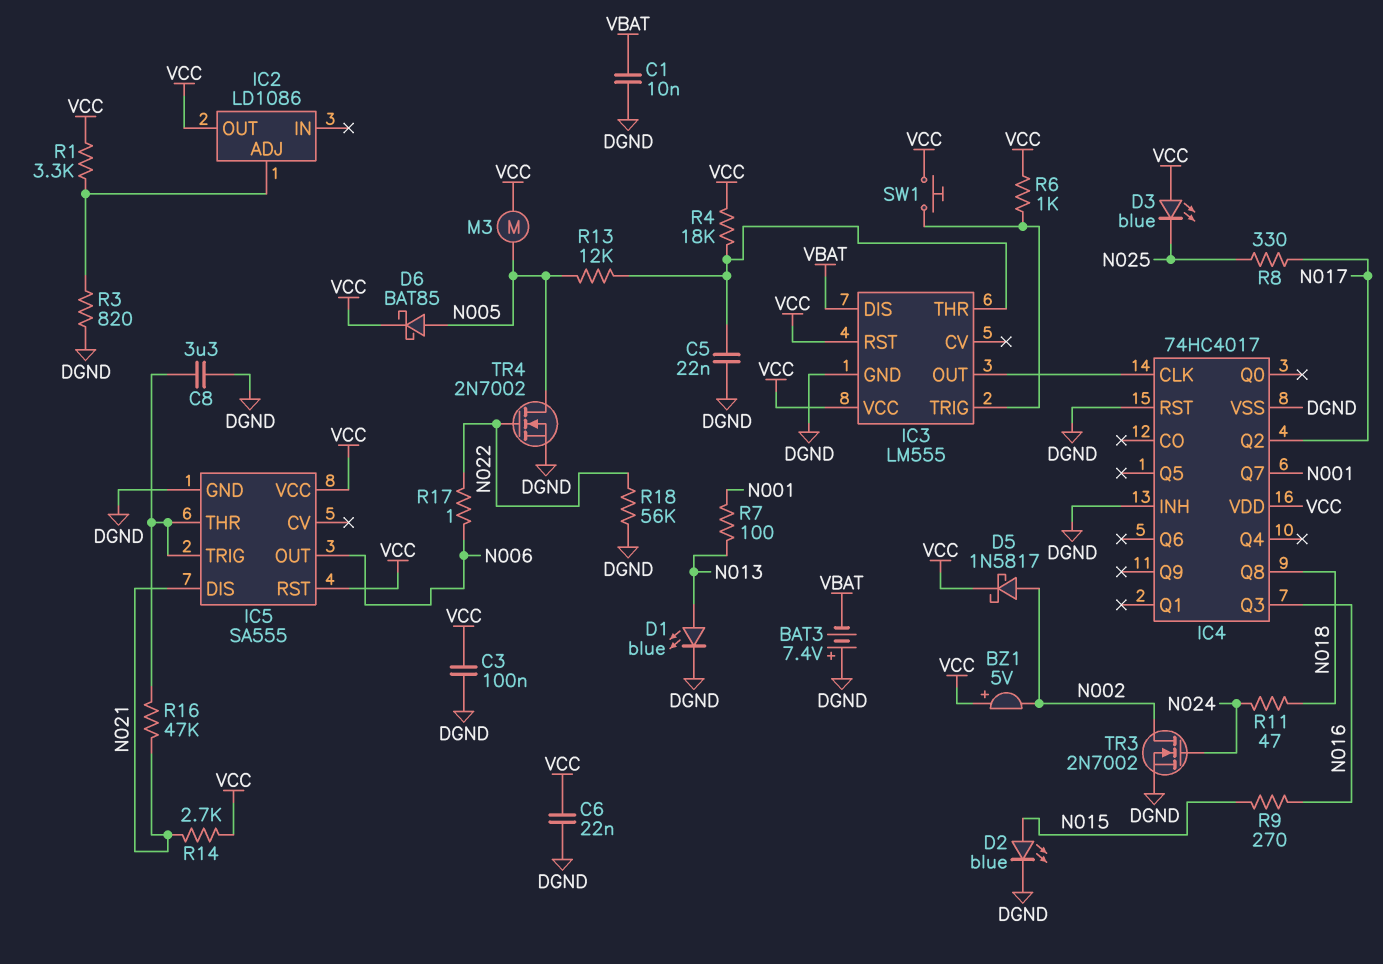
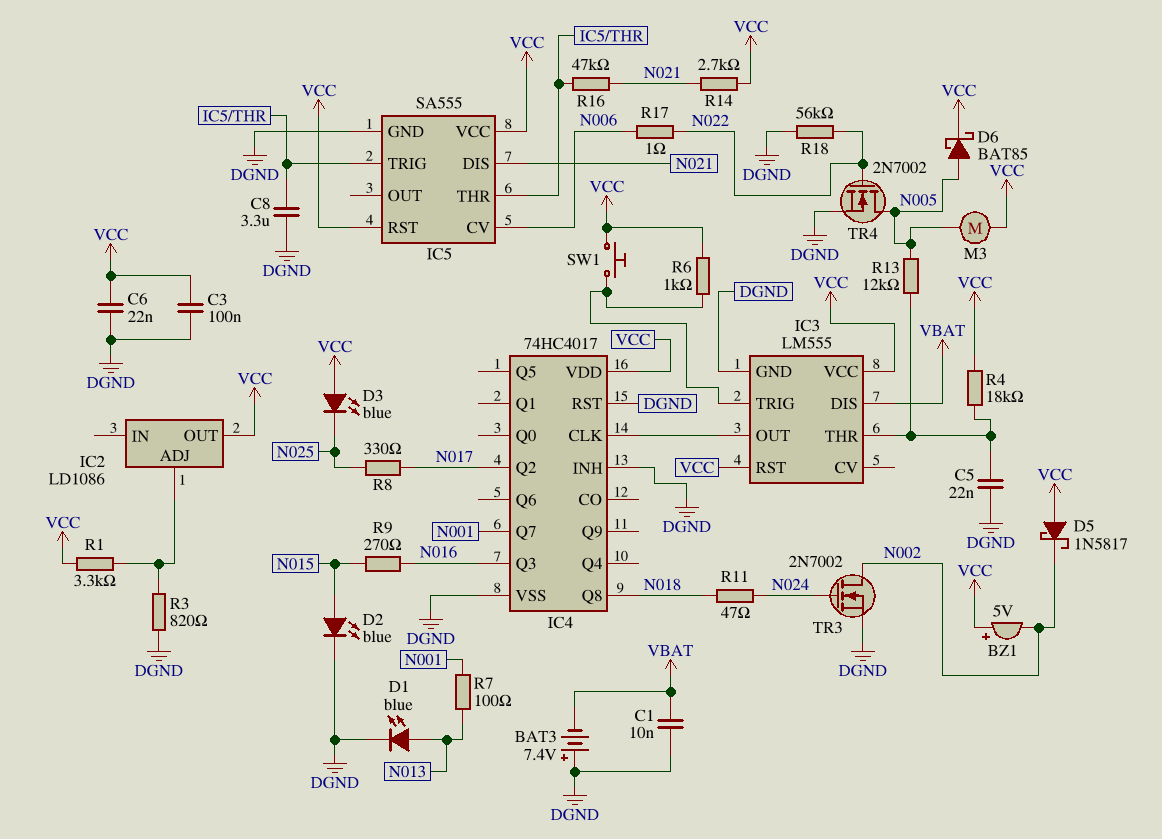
D5: schottky 1N5817 (A N002, K VCC) -> schottky 1N5817 (A VCC, K N002)
IC5 pin CV: none -> N006
IC5 pin OUT: N006 -> none

